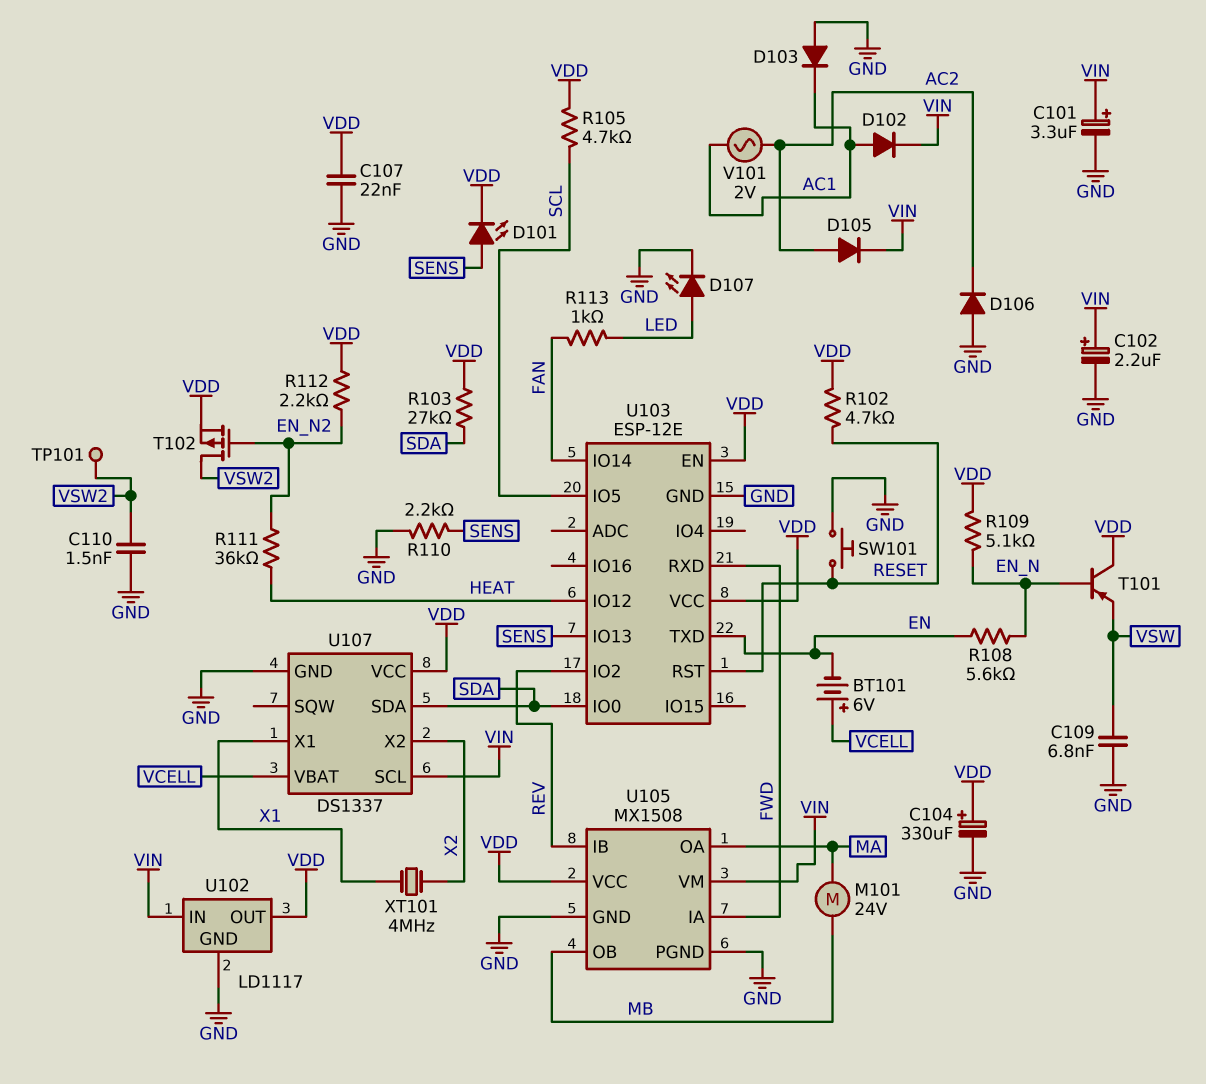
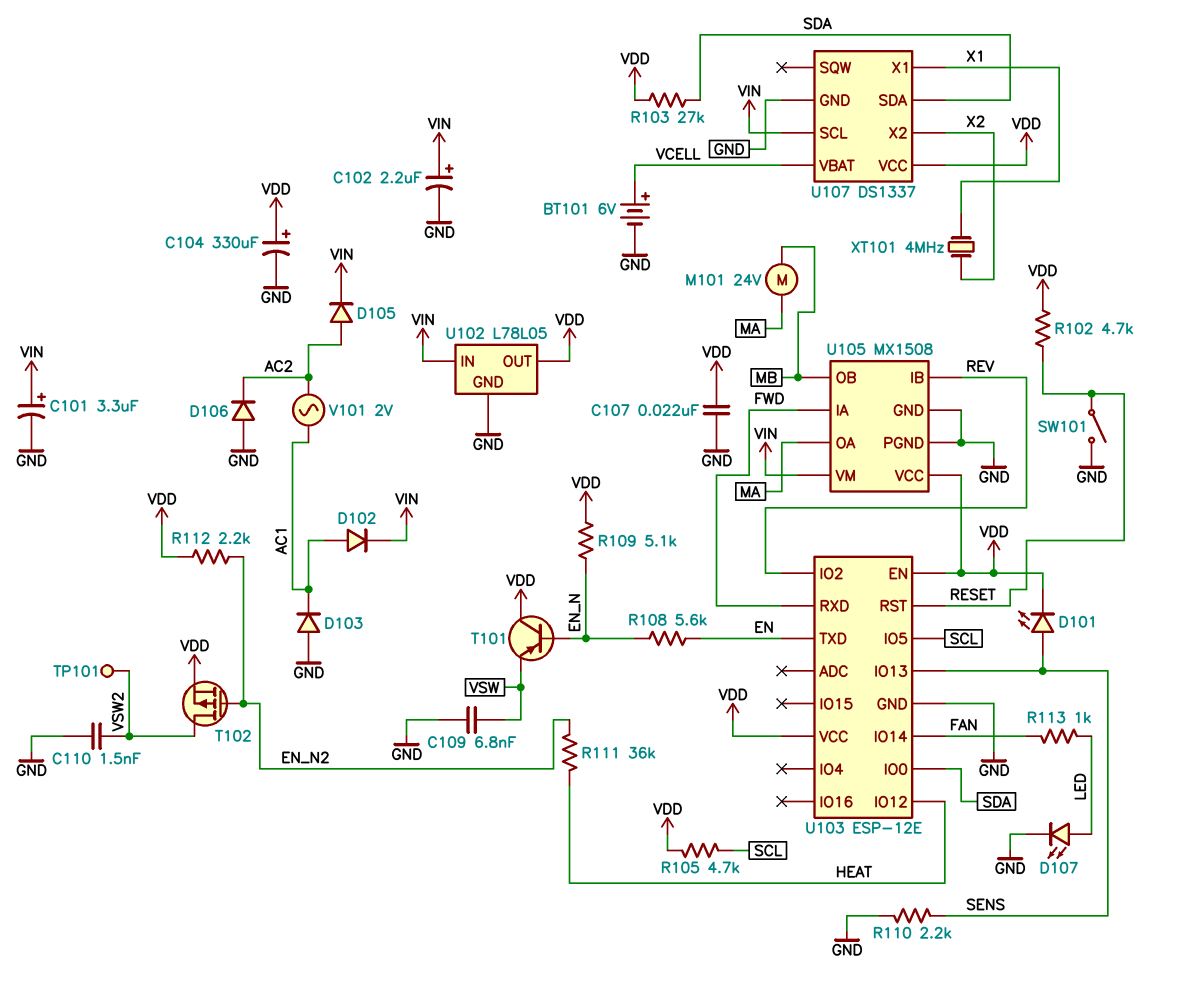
BT101: 6V (plus VCELL, minus EN) -> 6V (plus VCELL, minus GND)
SW101: button (GND, RESET) -> switch (GND, RESET)
U102: LD1117 -> L78L05

